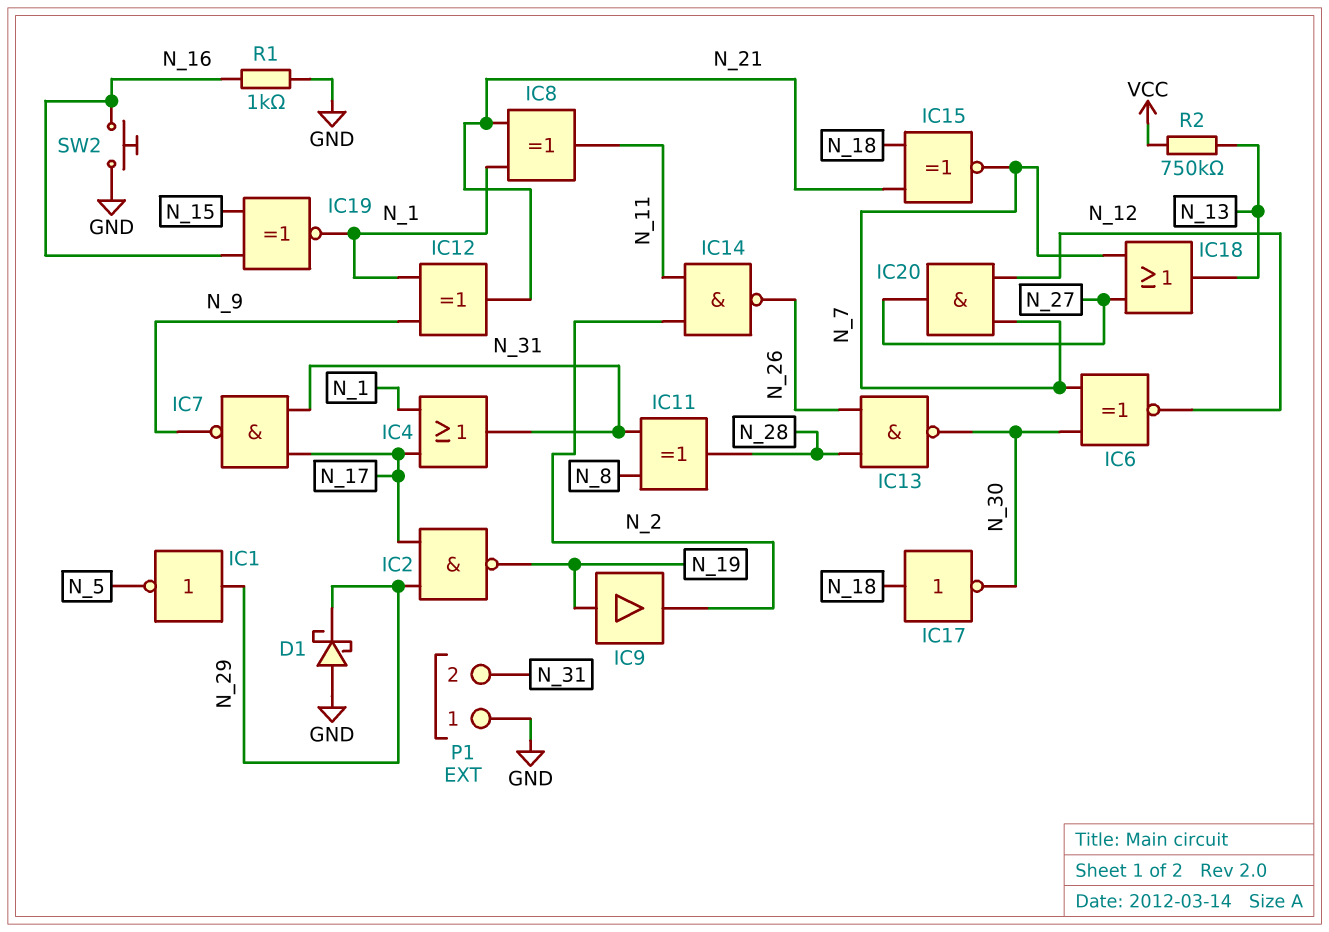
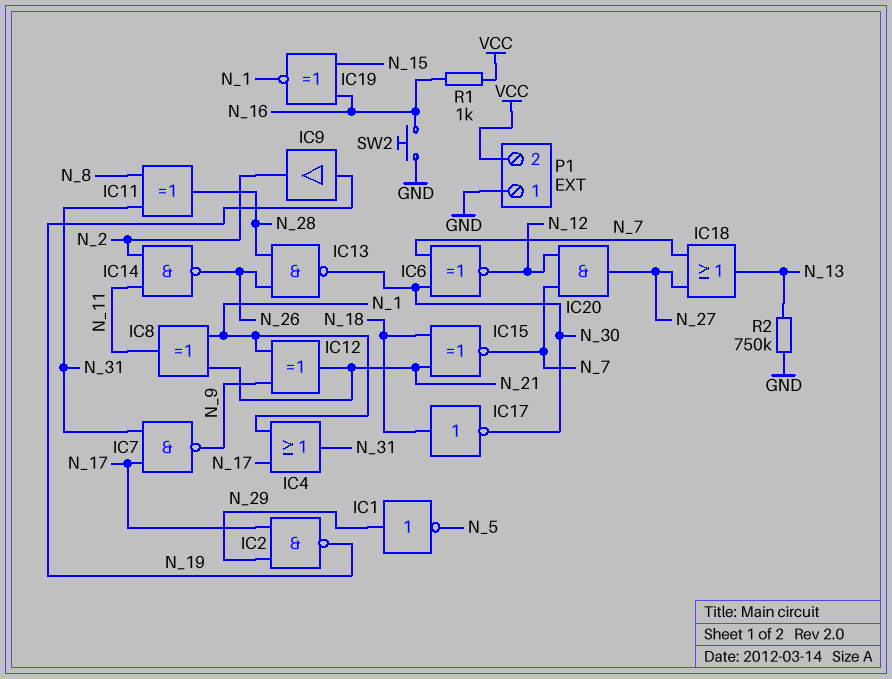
D1: schottky (A GND, K N_29) -> none
P1 pin 2: N_31 -> VCC
R1: 1k (GND, N_16) -> 1k (N_16, VCC)
R2: 750k (N_13, VCC) -> 750k (GND, N_13)

